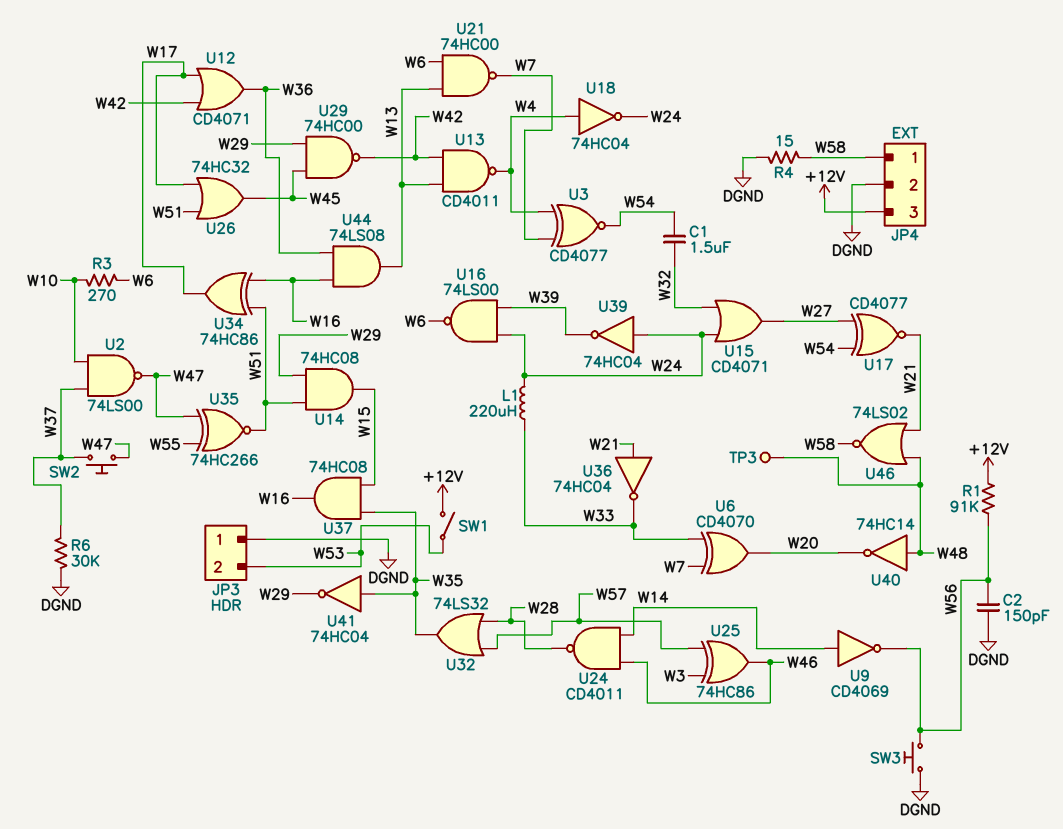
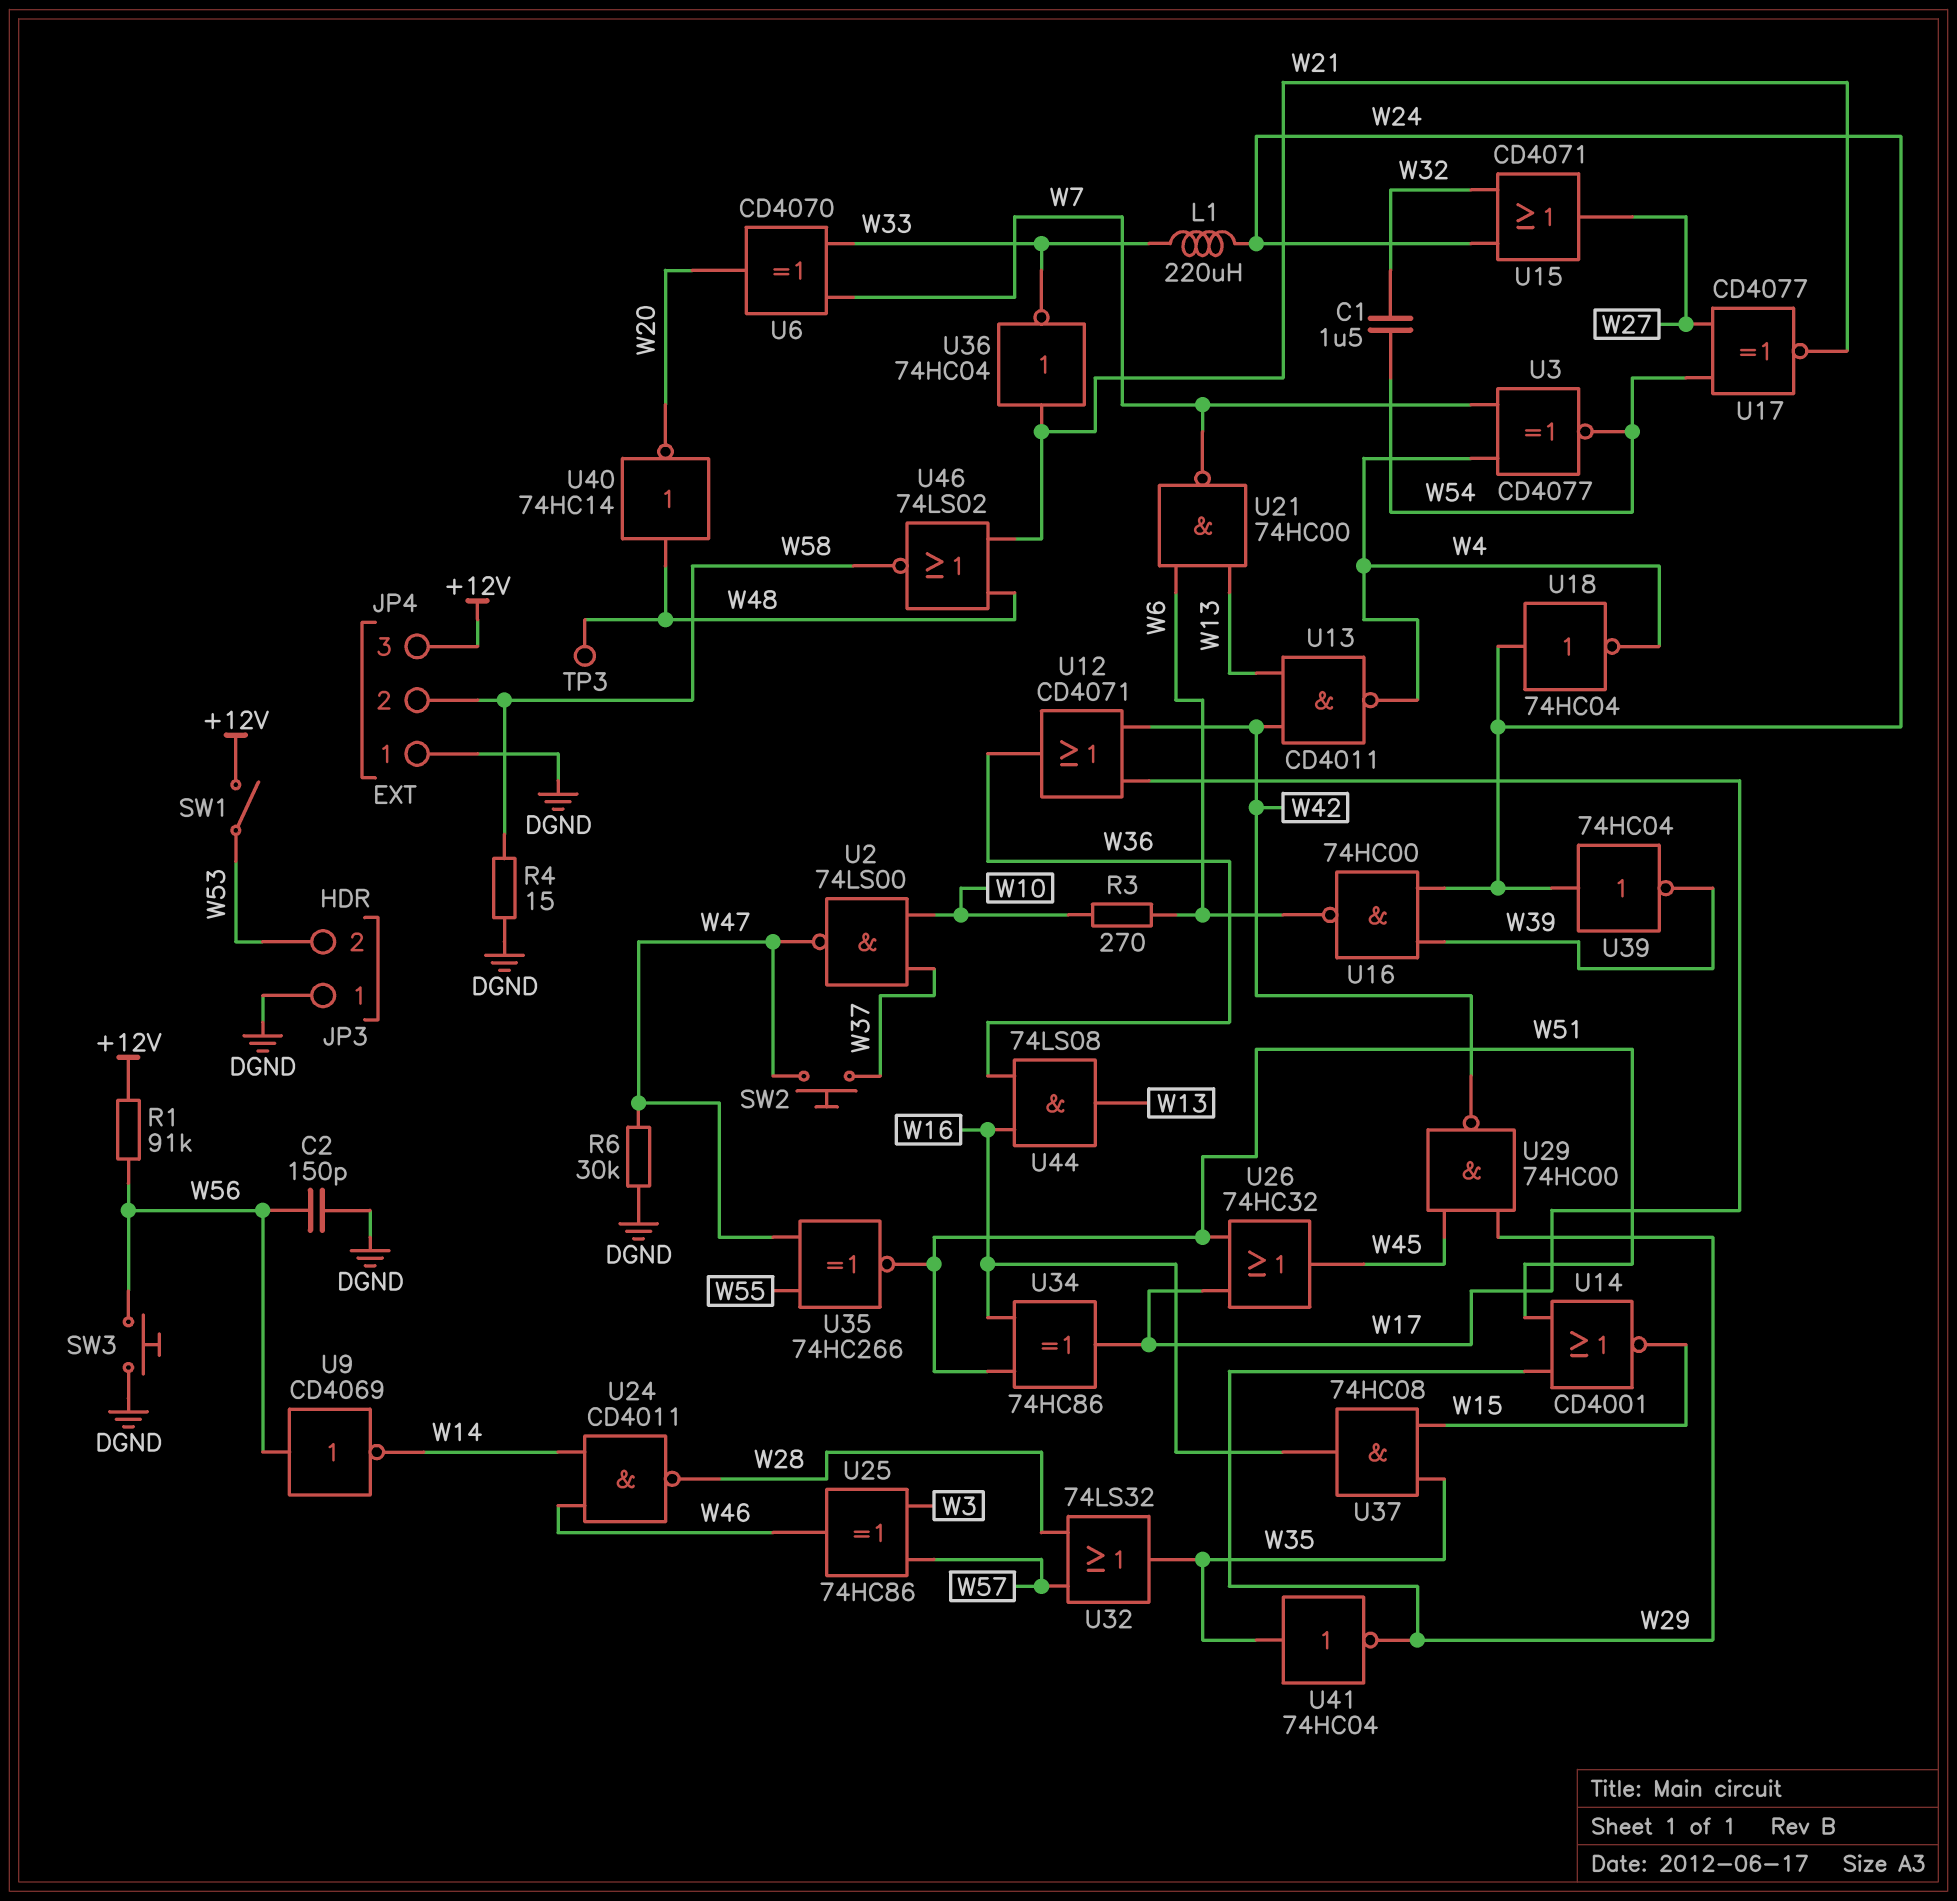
JP4 pin 1: W58 -> DGND
JP4 pin 2: DGND -> W58
R6: 30k (DGND, W37) -> 30k (DGND, W47)
U9: NOT CD4069 (in W14, out W56) -> NOT CD4069 (in W56, out W14)
U14: AND 74HC08 (in W29, in W51, out W15) -> NOR CD4001 (in W29, in W51, out W15)
U16: NAND 74LS00 (in W24, in W39, out W6) -> NAND 74HC00 (in W24, in W39, out W6)
U18: NOT 74HC04 (in W4, out W24) -> NOT 74HC04 (in W24, out W4)

